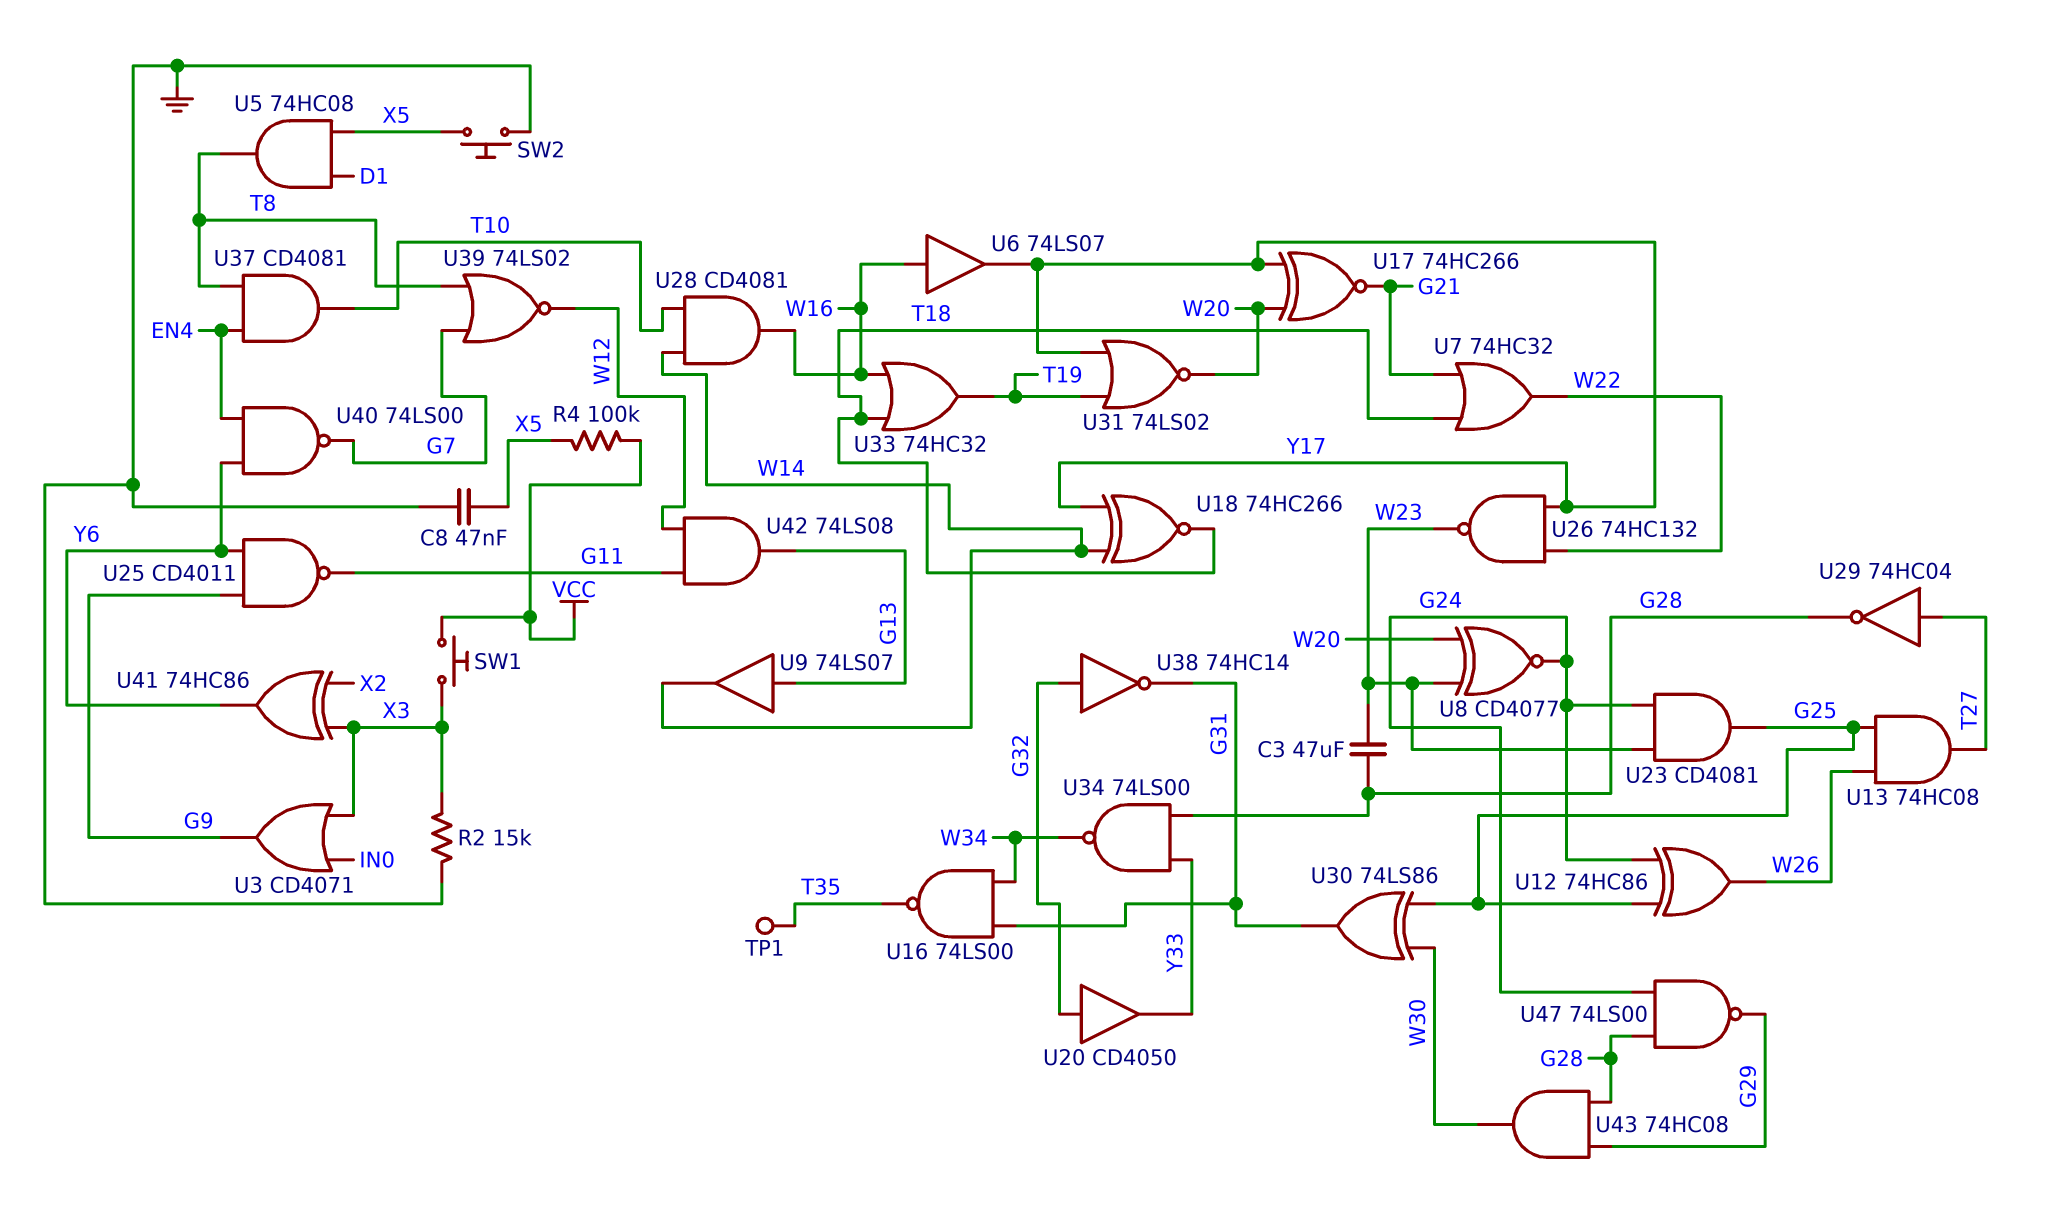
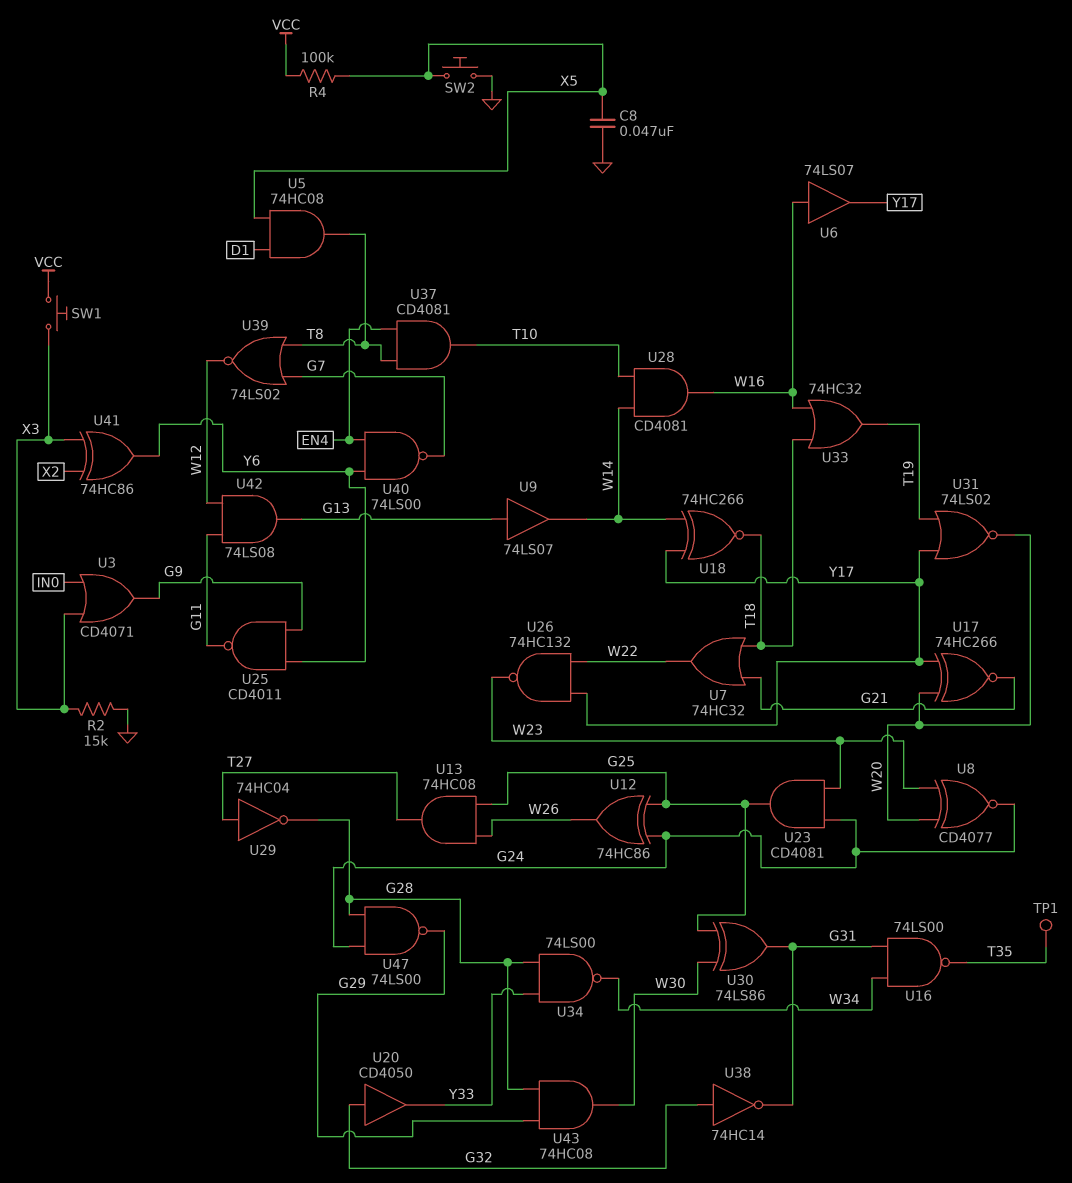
C3: 47uF (G28, W23) -> none

